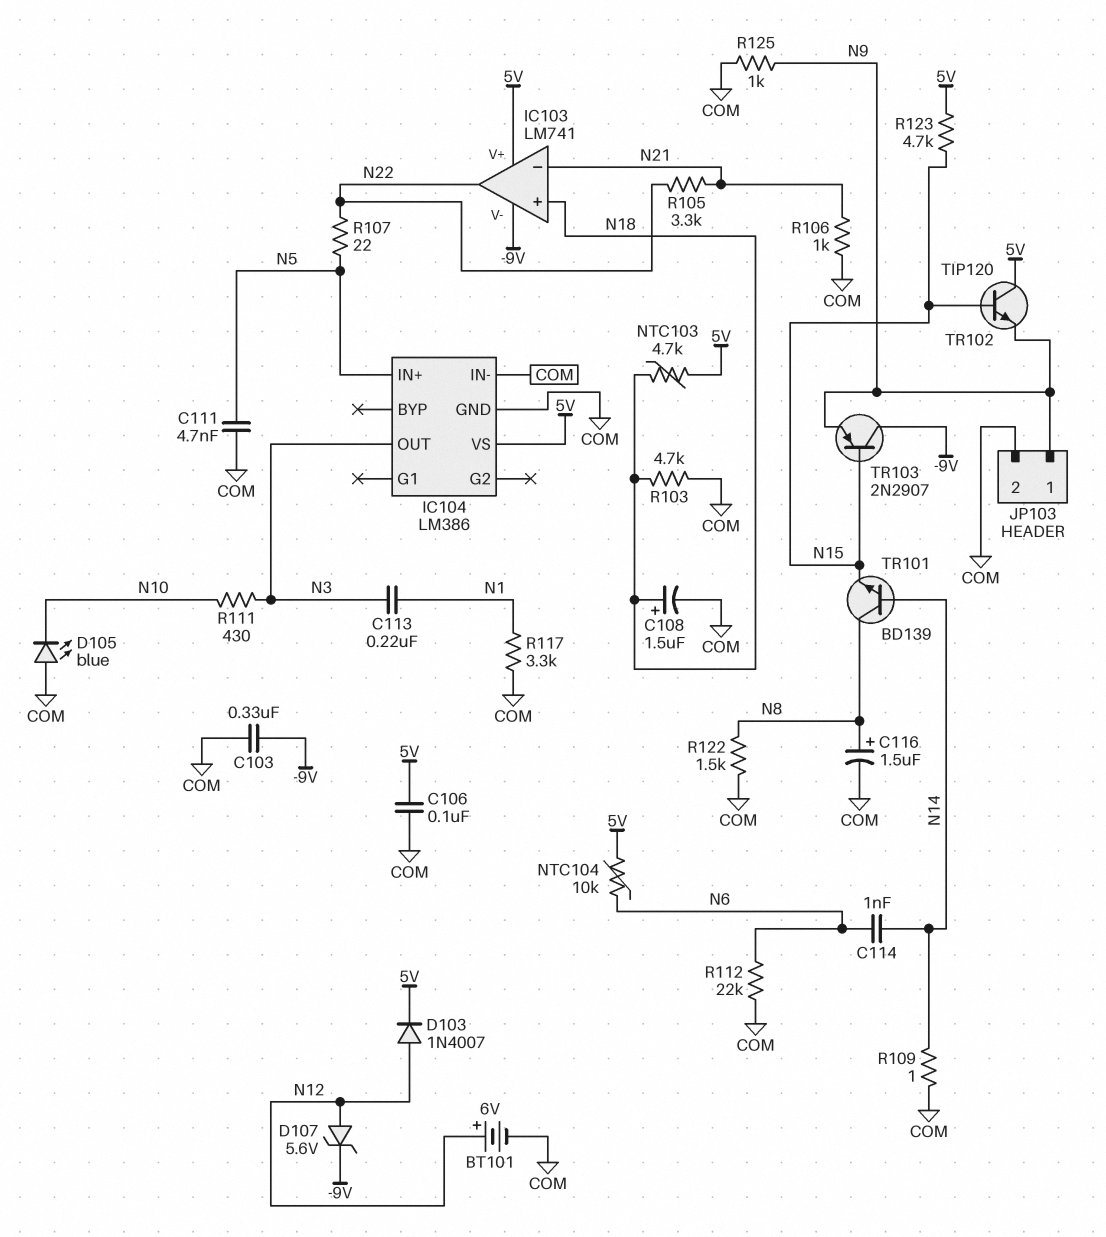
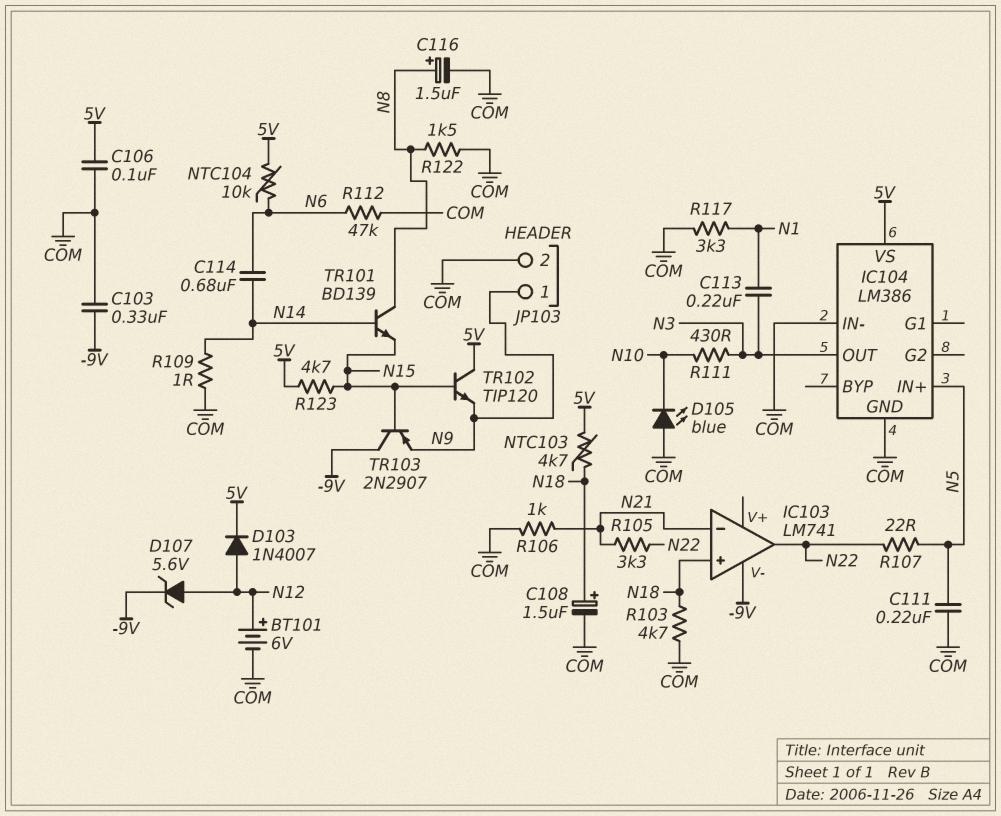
C111: 4.7nF (COM, N5) -> 220nF (COM, N5)
C114: 1nF (N6, N14) -> 680nF (N6, N14)
IC103 pin V+: 5V -> none
R112: 22k (COM, N6) -> 47k (COM, N6)
R125: 1k (COM, N9) -> none

